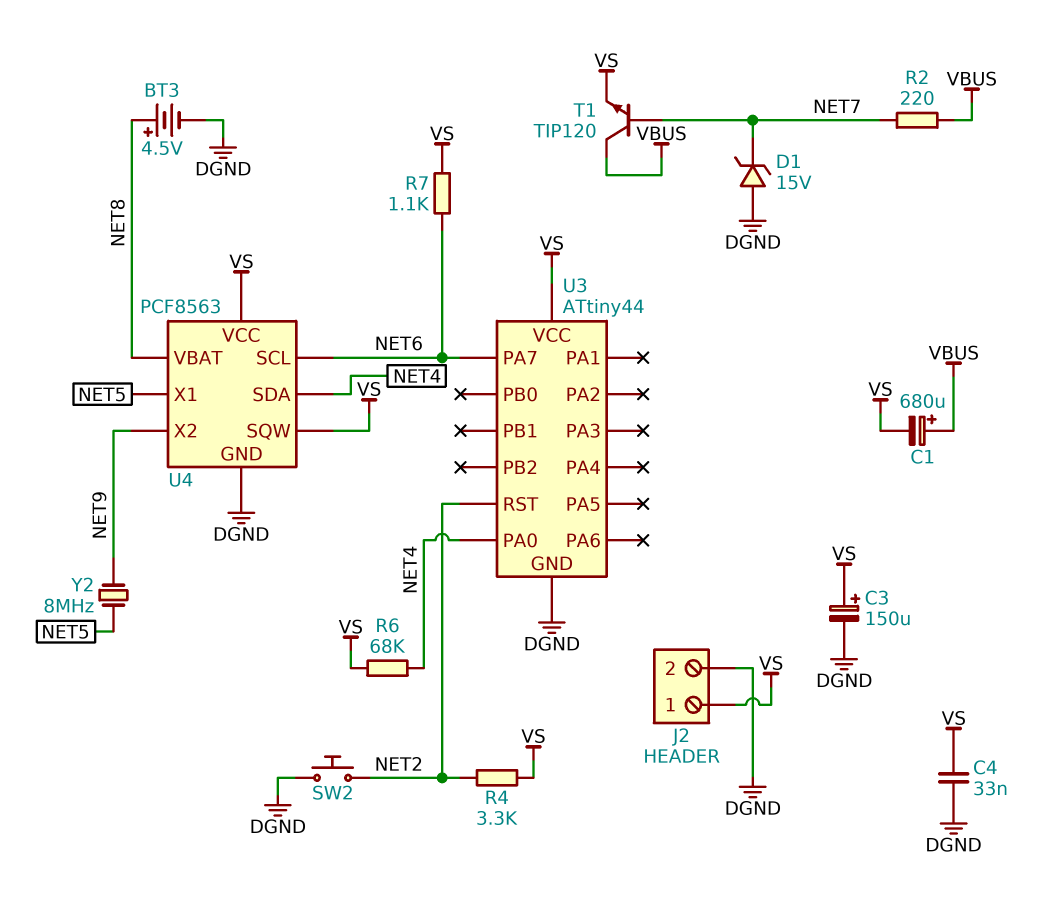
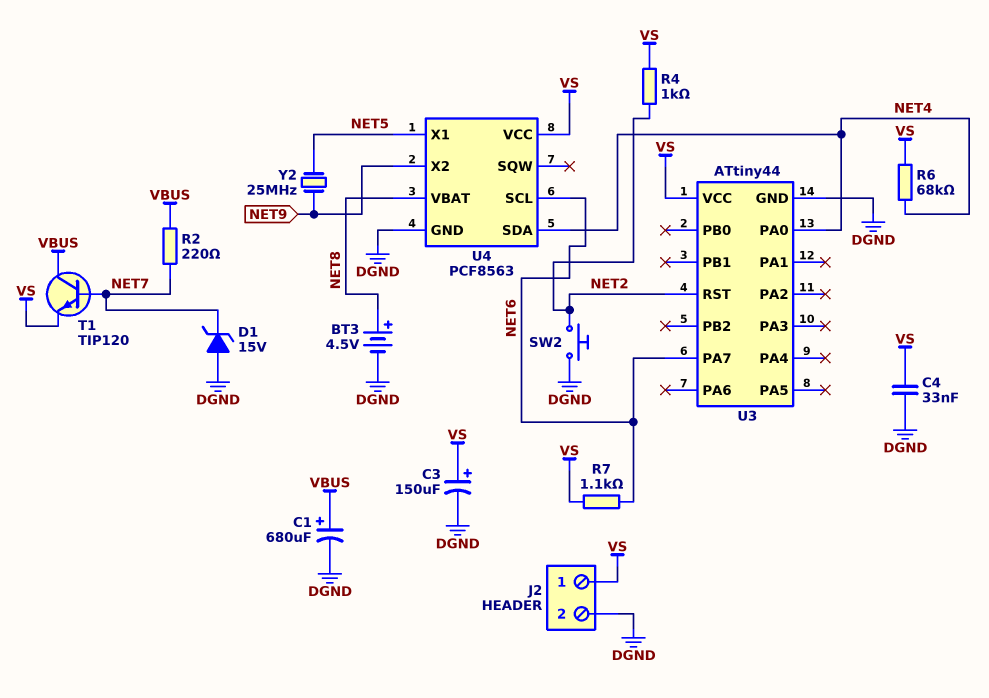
C1: 680uF (plus VBUS, minus VS) -> 680uF (plus VBUS, minus DGND)
R4: 3.3k (NET2, VS) -> 1k (NET2, VS)
U4 pin SQW: VS -> none
Y2: 8MHz (NET5, NET9) -> 25MHz (NET5, NET9)

